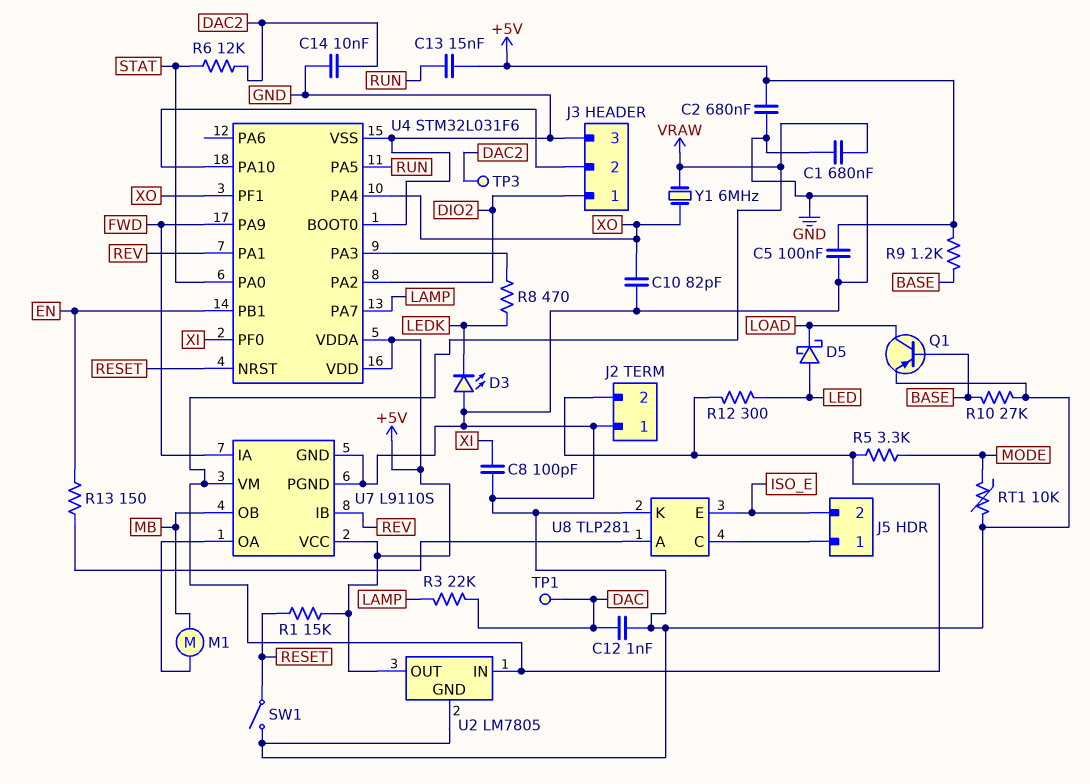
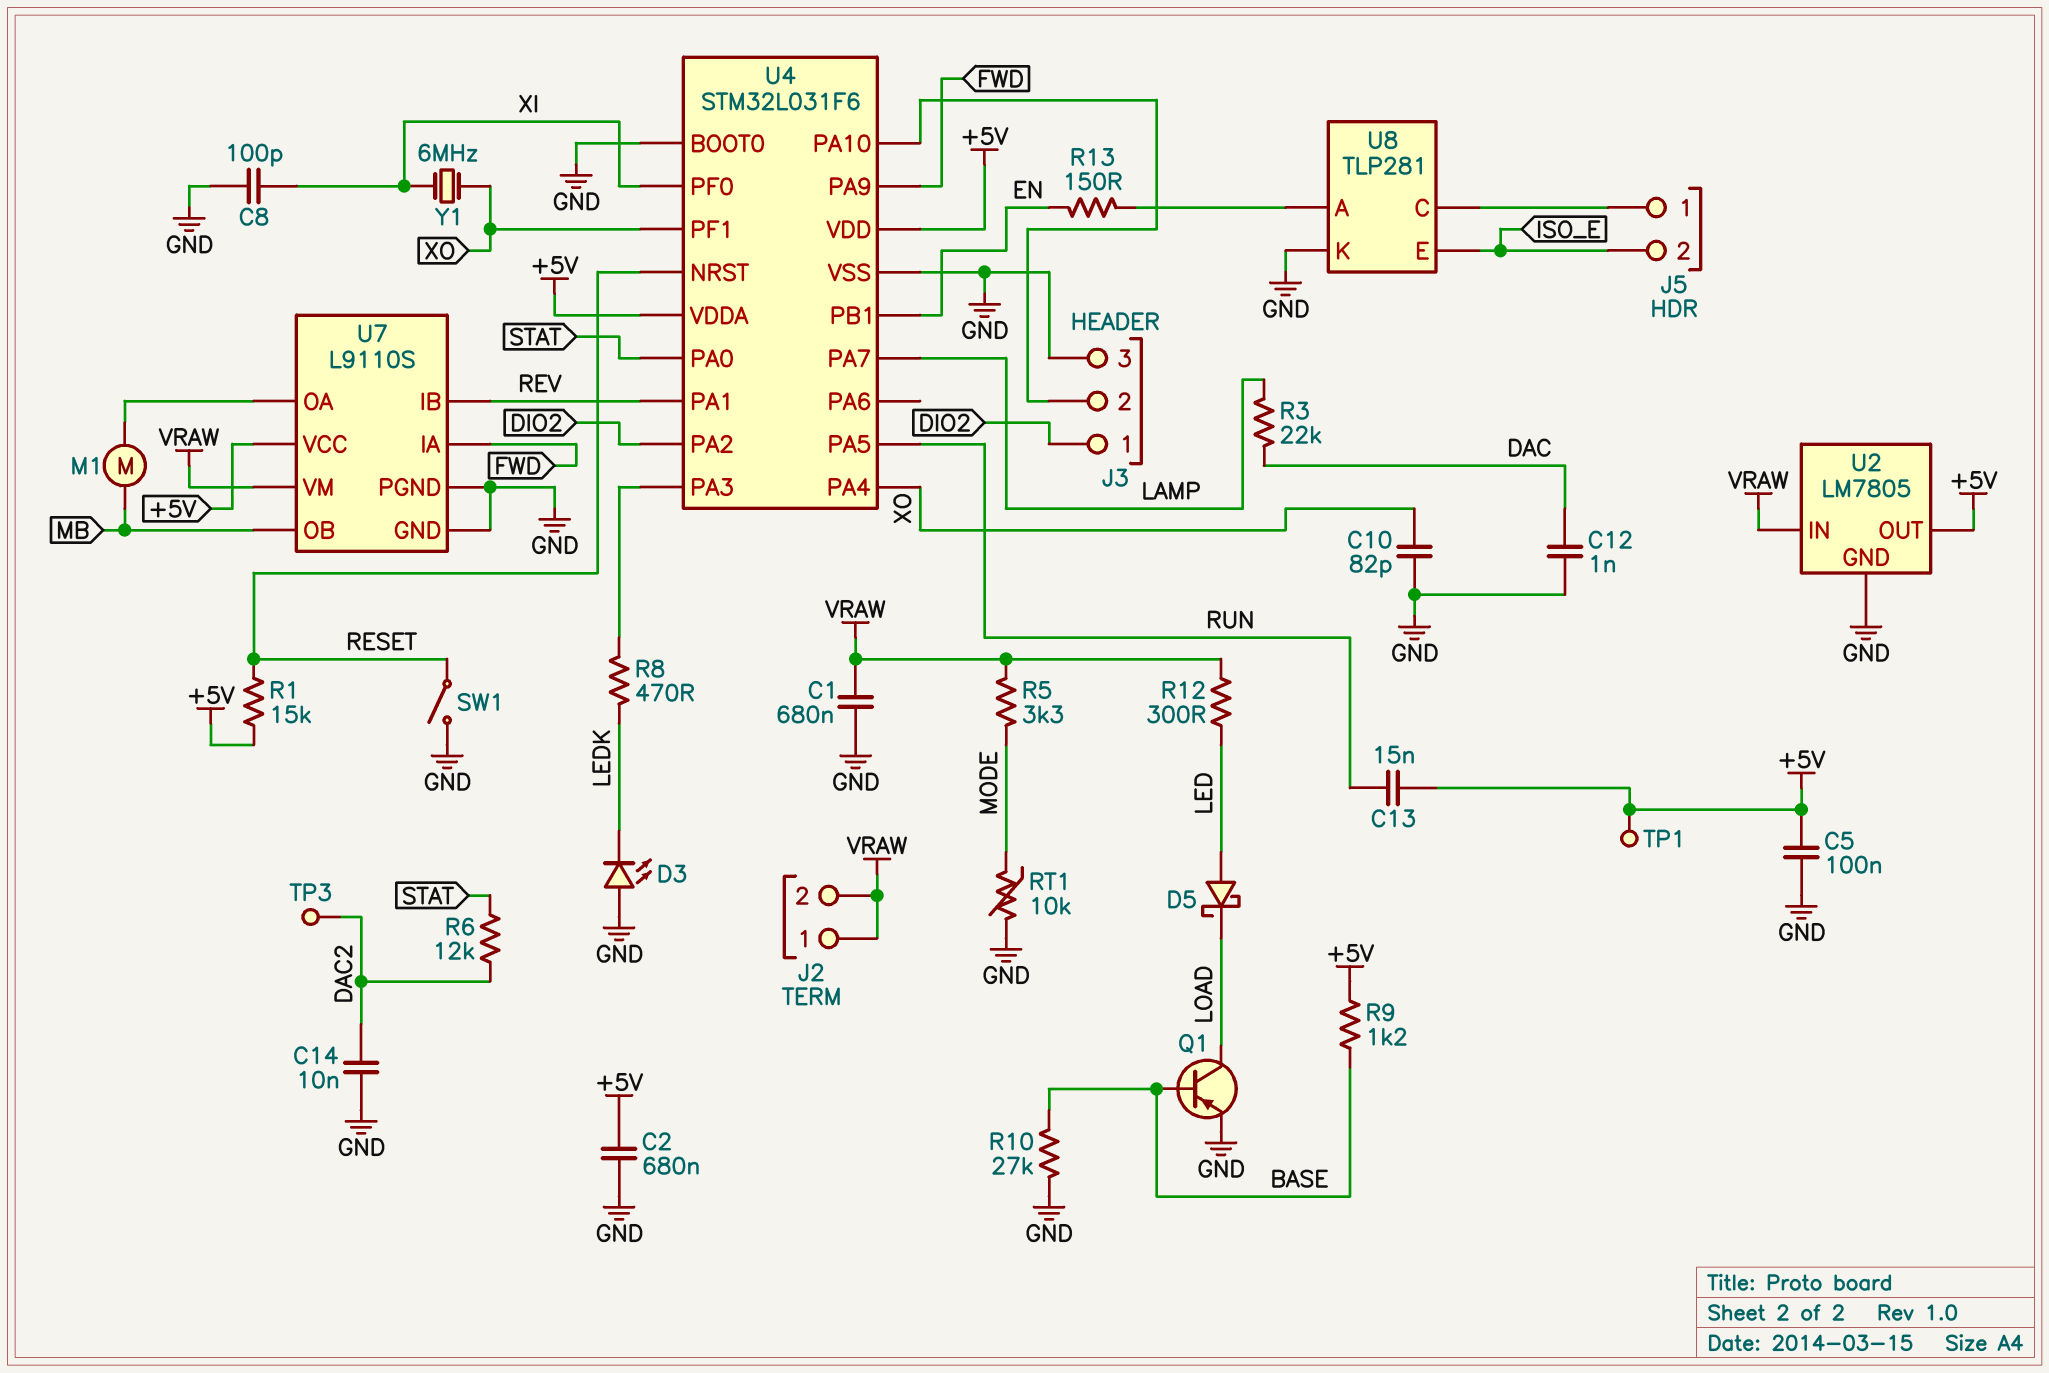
J2 pin 1: GND -> VRAW
TP1: test point (DAC) -> test point (+5V)
Y1: 6MHz (VRAW, XO) -> 6MHz (XI, XO)

